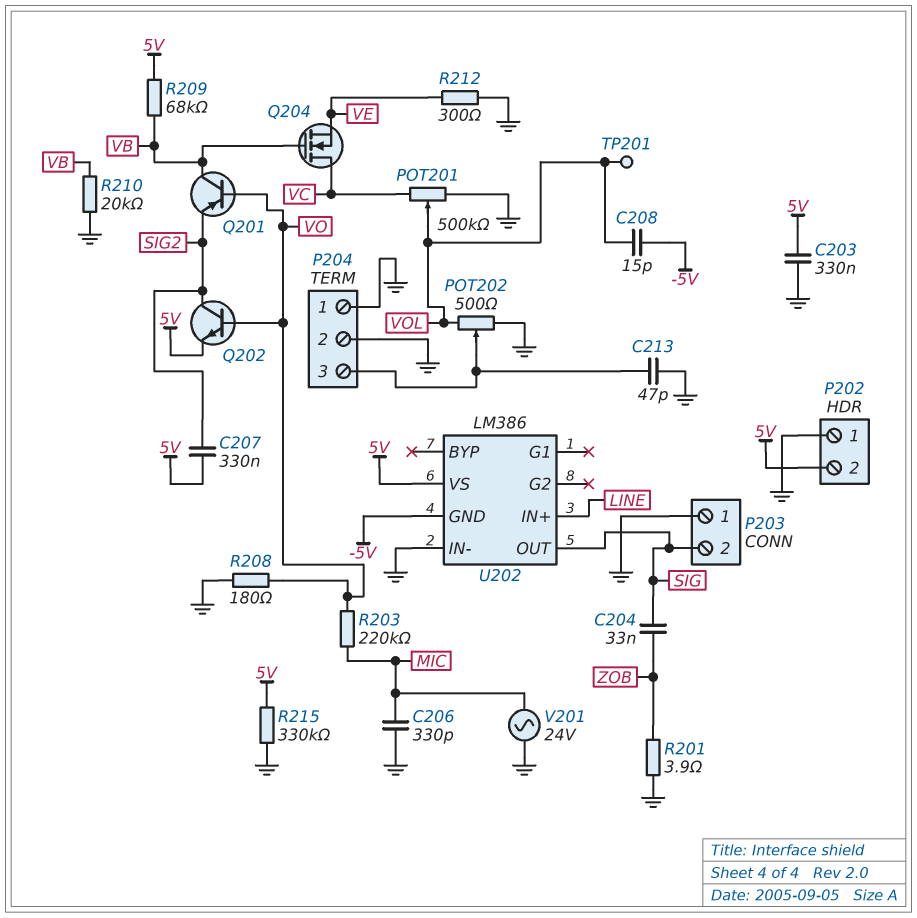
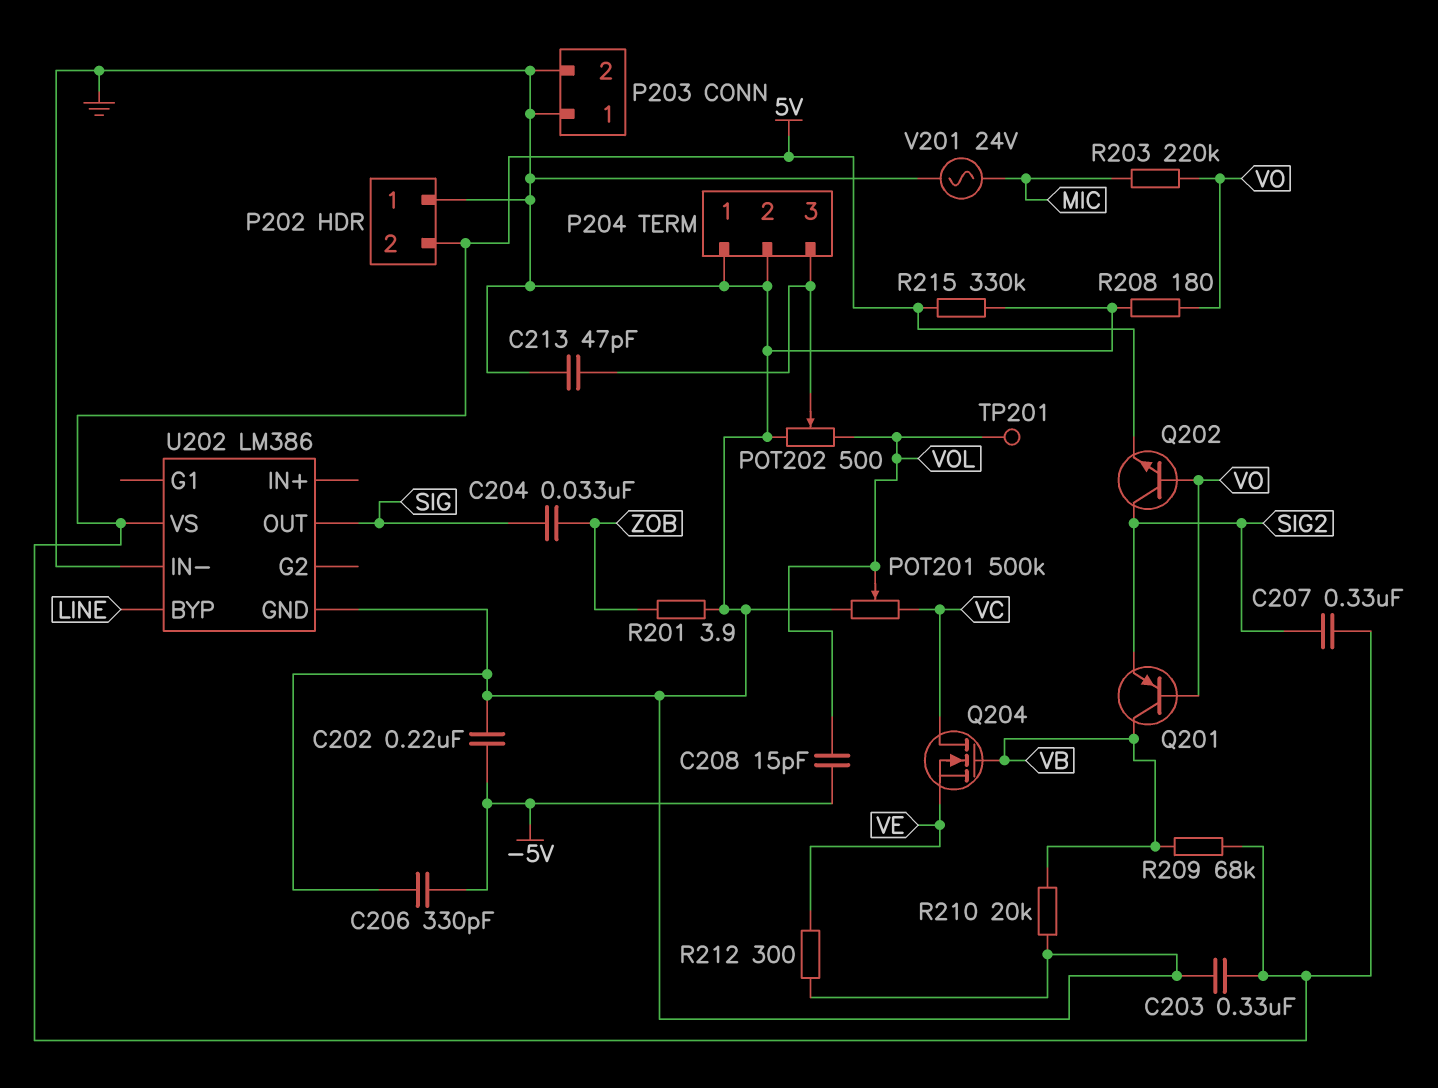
C202: none -> 220nF (-5V, GND)
C206: 330pF (GND, MIC) -> 330pF (-5V, GND)
P203 pin 2: SIG -> GND
U202 pin BYP: none -> LINE
U202 pin GND: -5V -> GND
U202 pin IN+: LINE -> none

